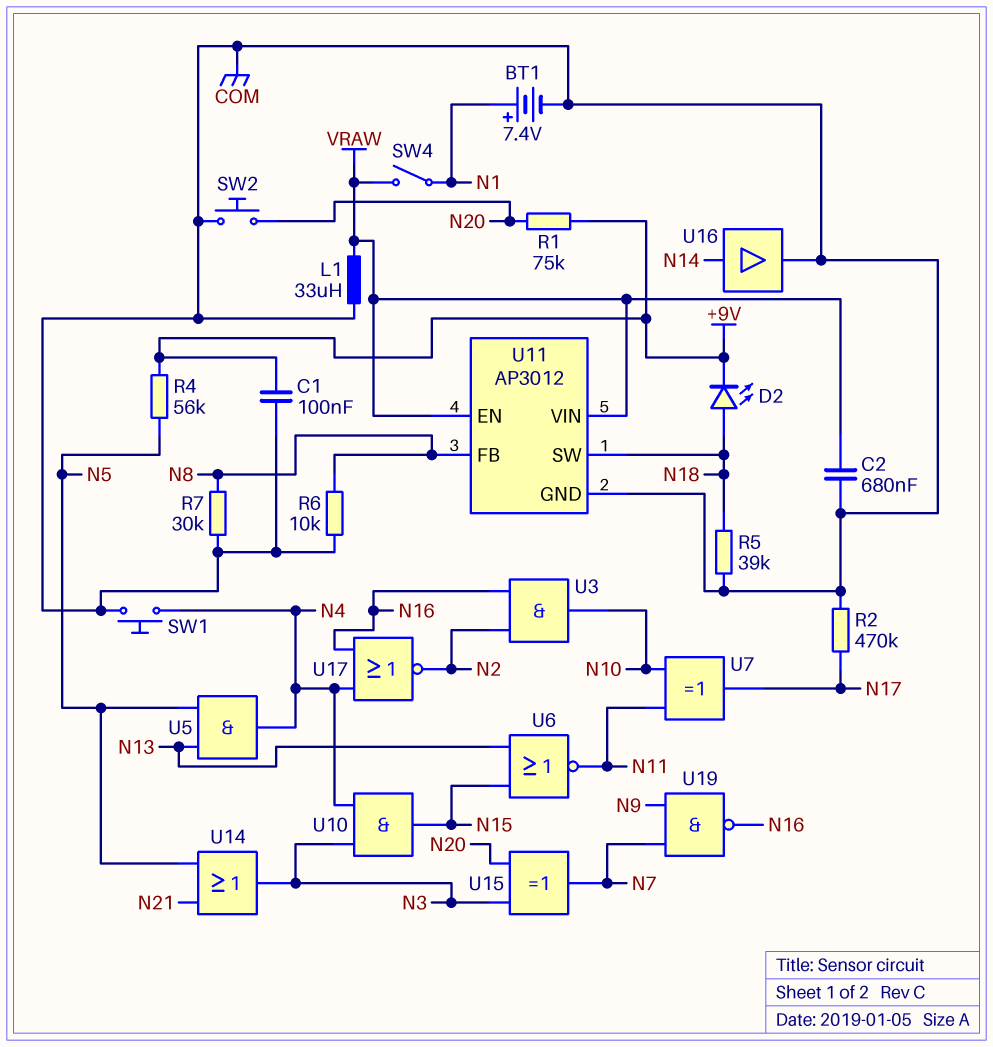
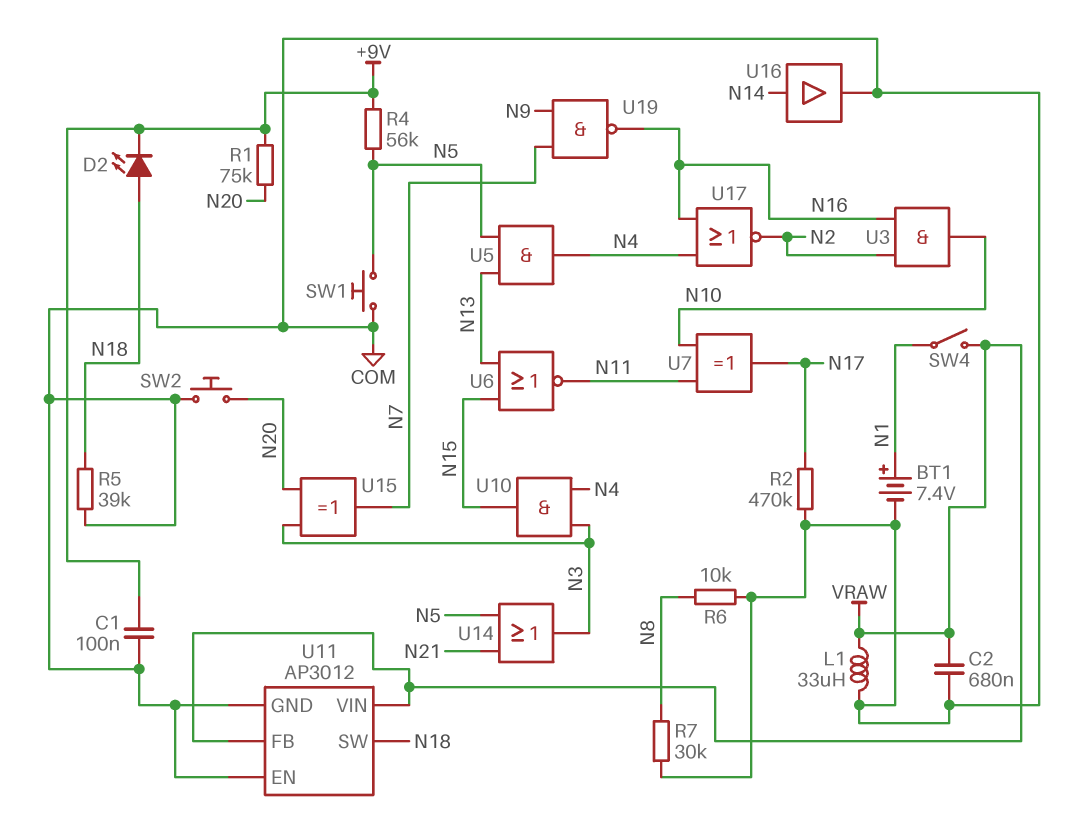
SW1: button (COM, N4) -> button (COM, N5)
U11 pin EN: VRAW -> COM
U11 pin FB: N8 -> VRAW

